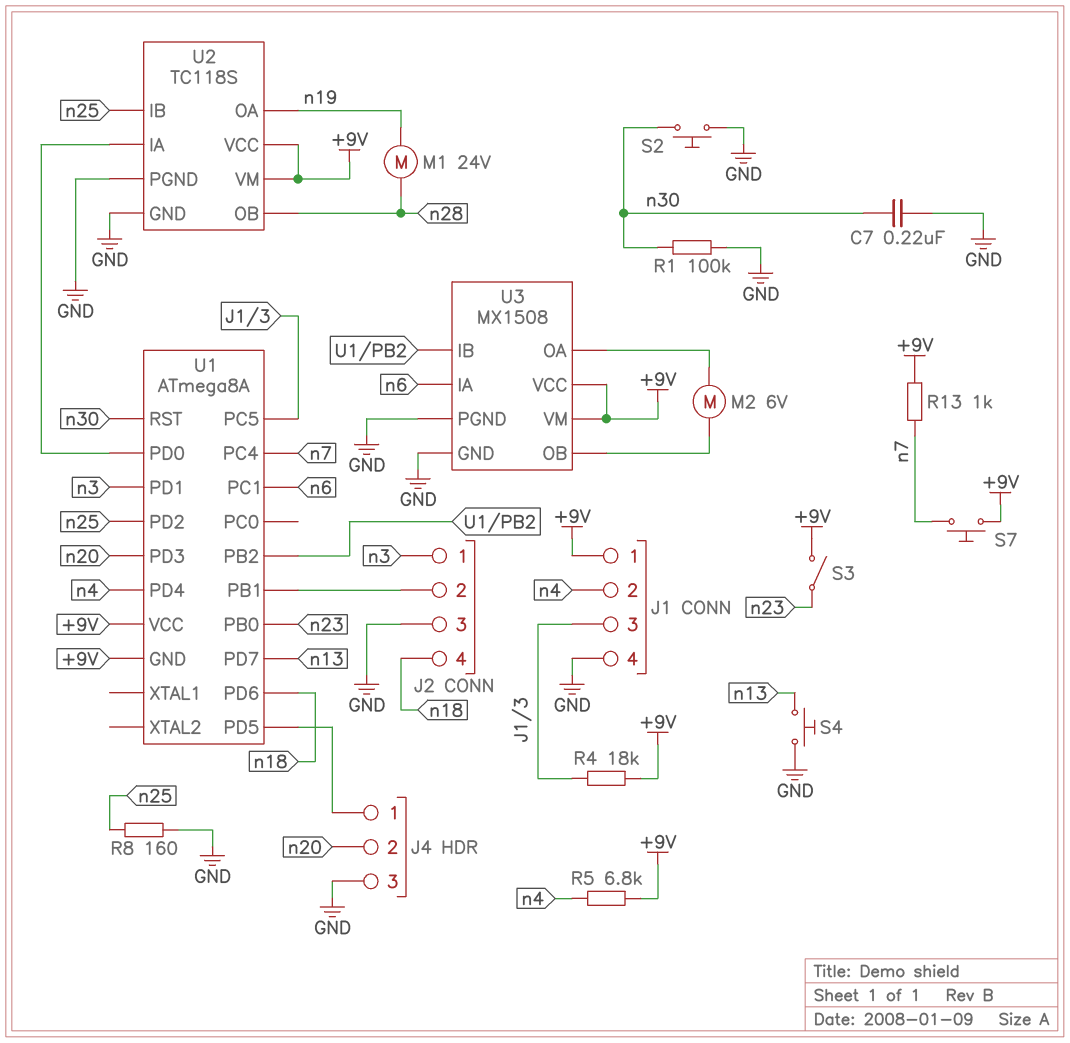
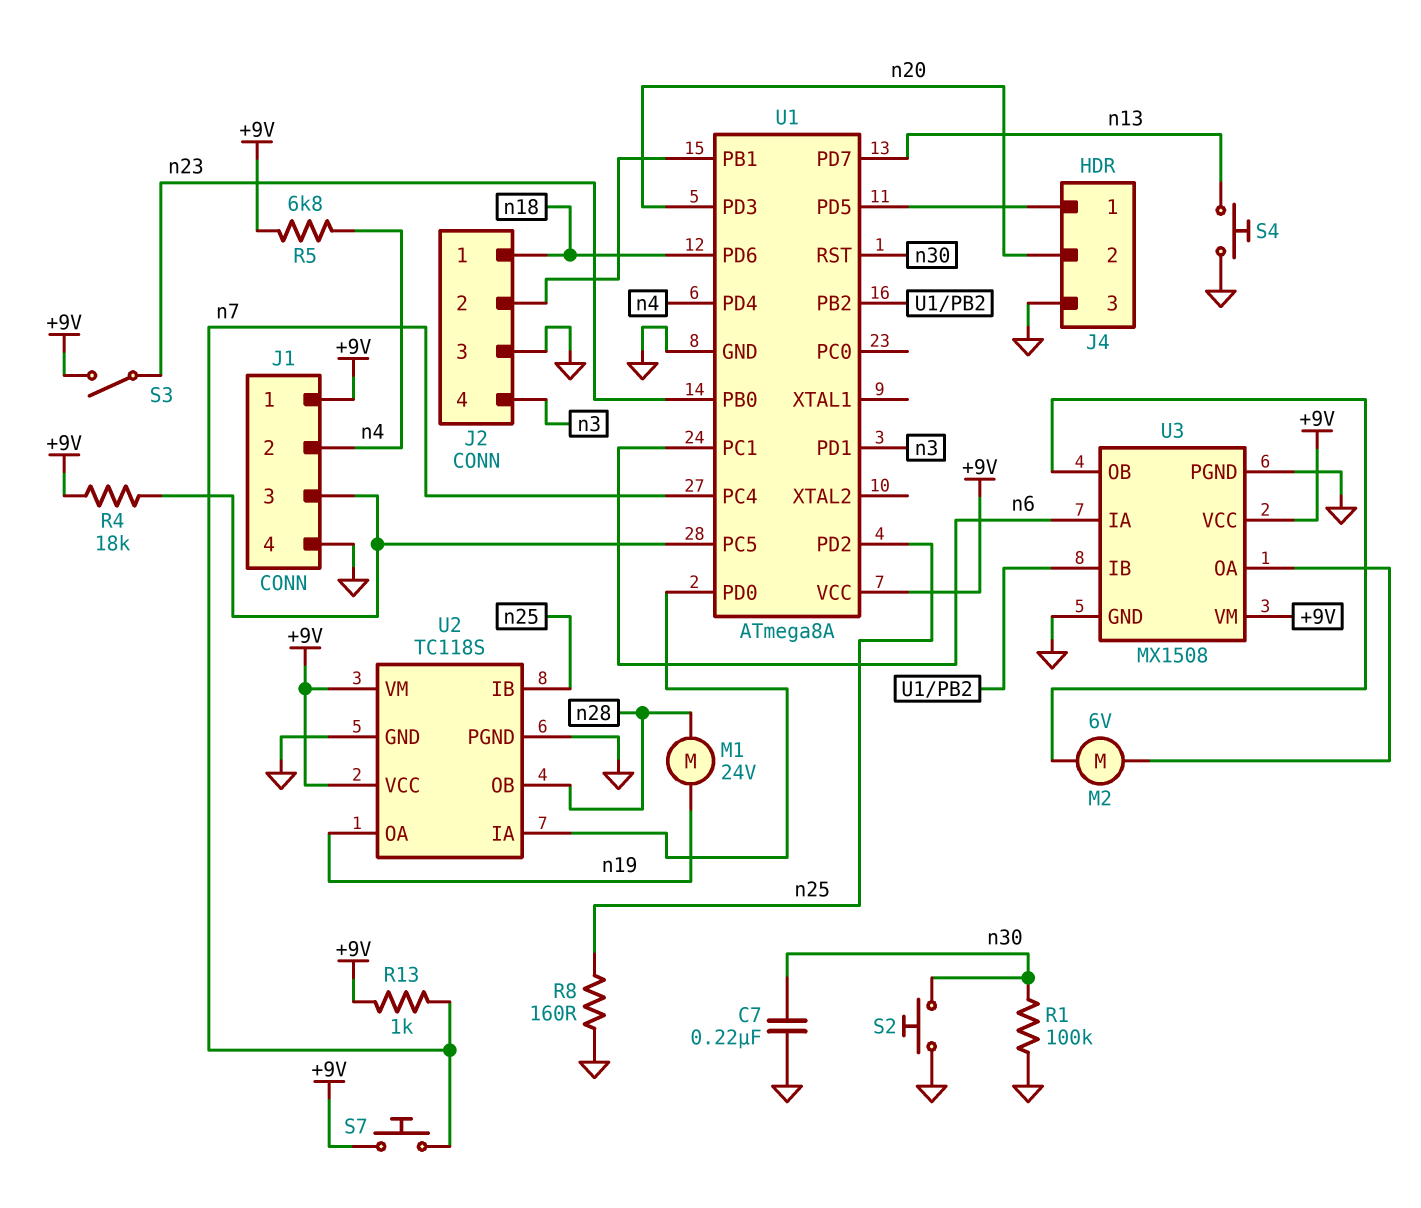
J2 pin 1: n3 -> n18
J2 pin 4: n18 -> n3
U1 pin GND: +9V -> GND

